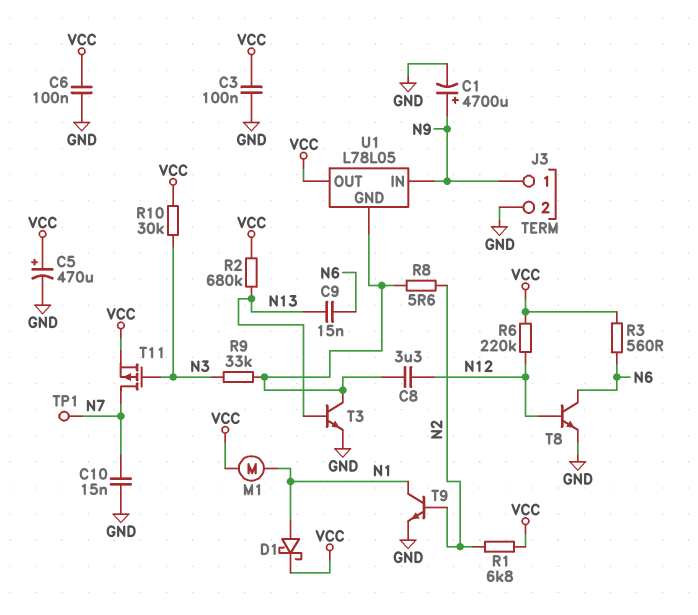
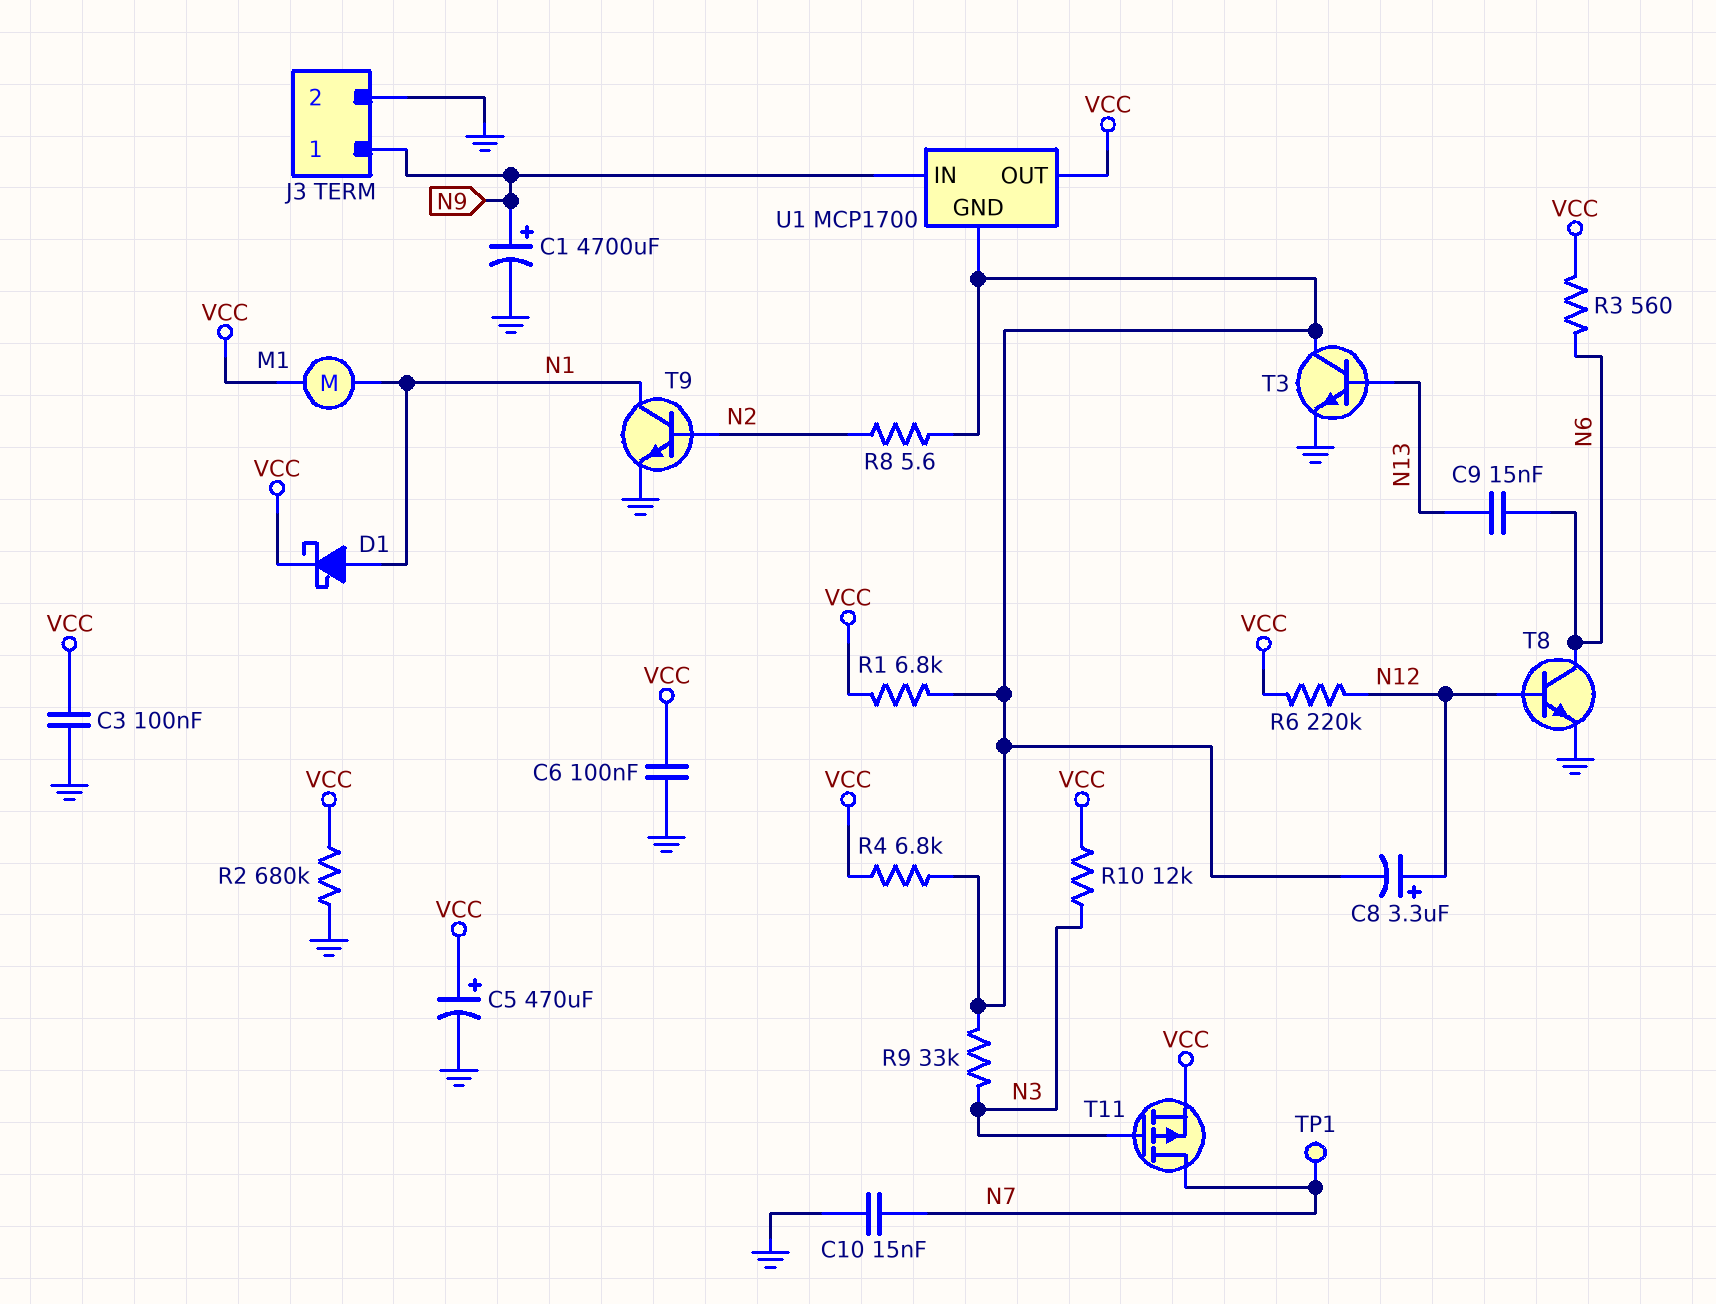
C8: 3.3uF (N12, U1/GND) -> 3.3uF (plus N12, minus U1/GND)
R1: 6.8k (N2, VCC) -> 6.8k (U1/GND, VCC)
R2: 680k (N13, VCC) -> 680k (GND, VCC)
R4: none -> 6.8k (U1/GND, VCC)
R10: 30k (N3, VCC) -> 12k (N3, VCC)
U1: L78L05 -> MCP1700

